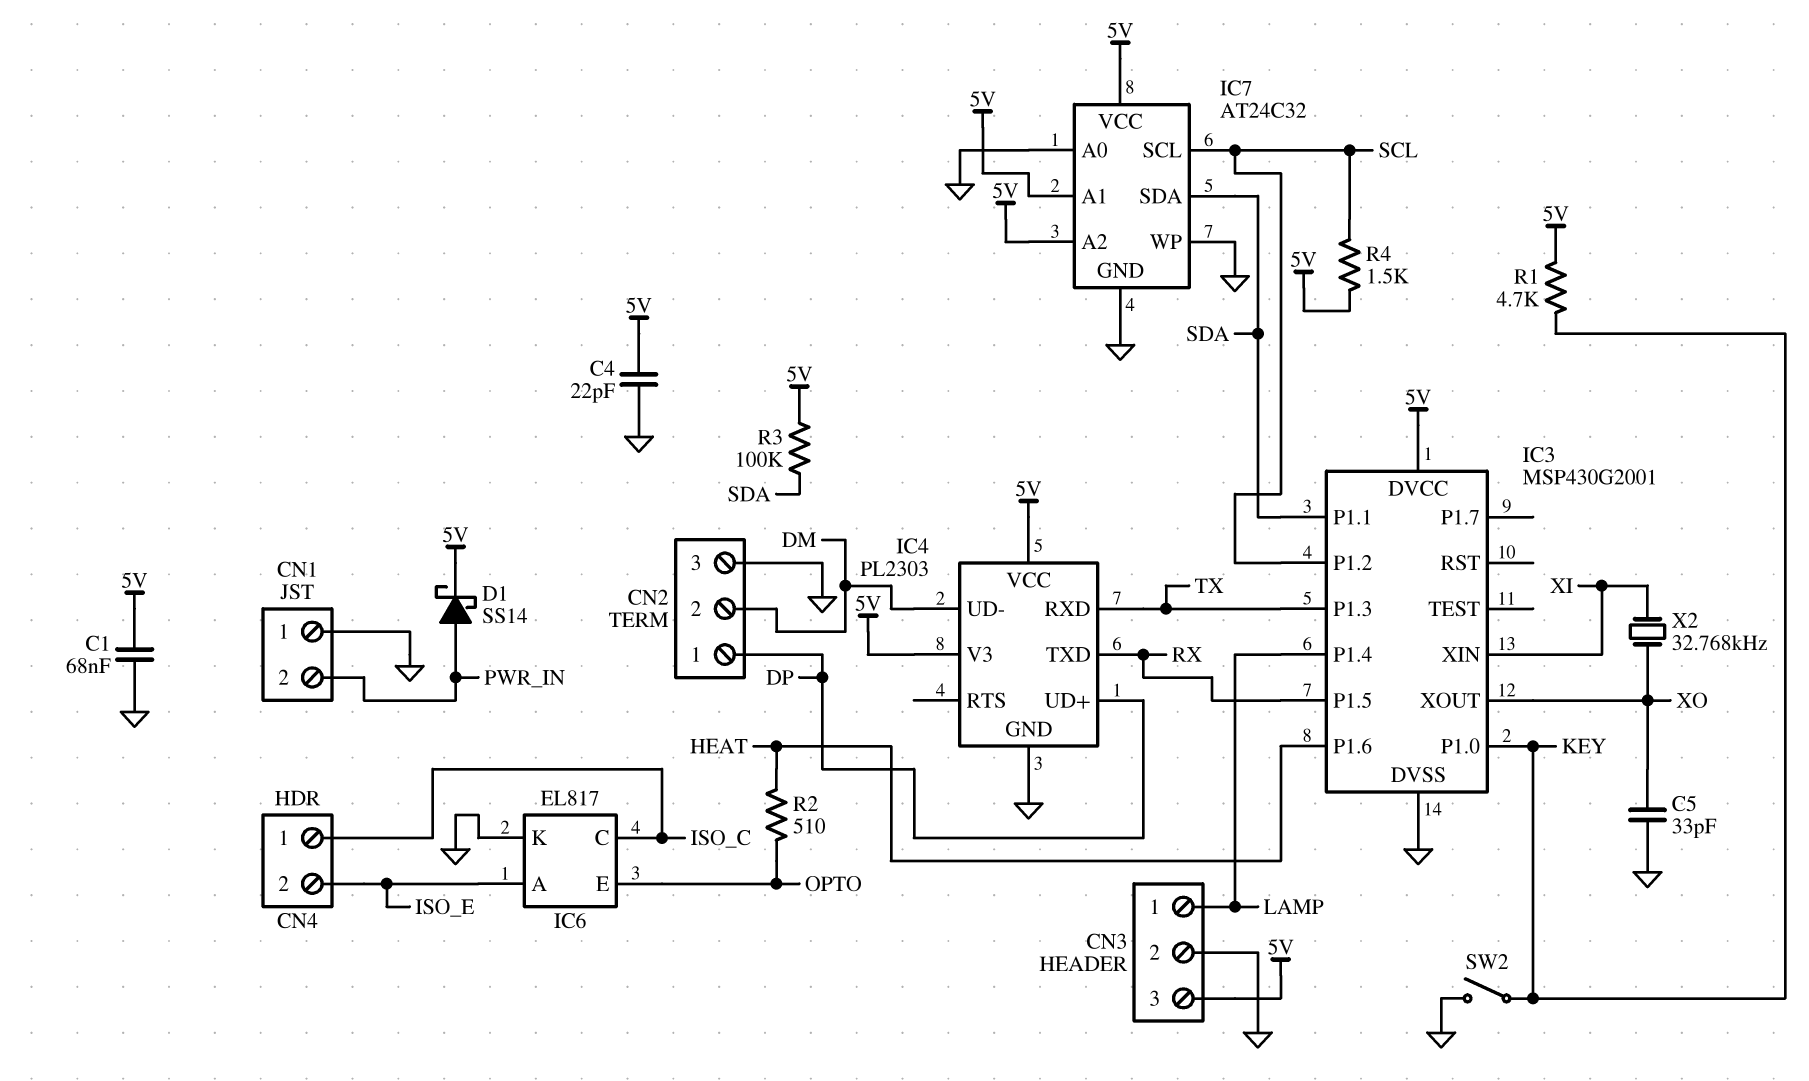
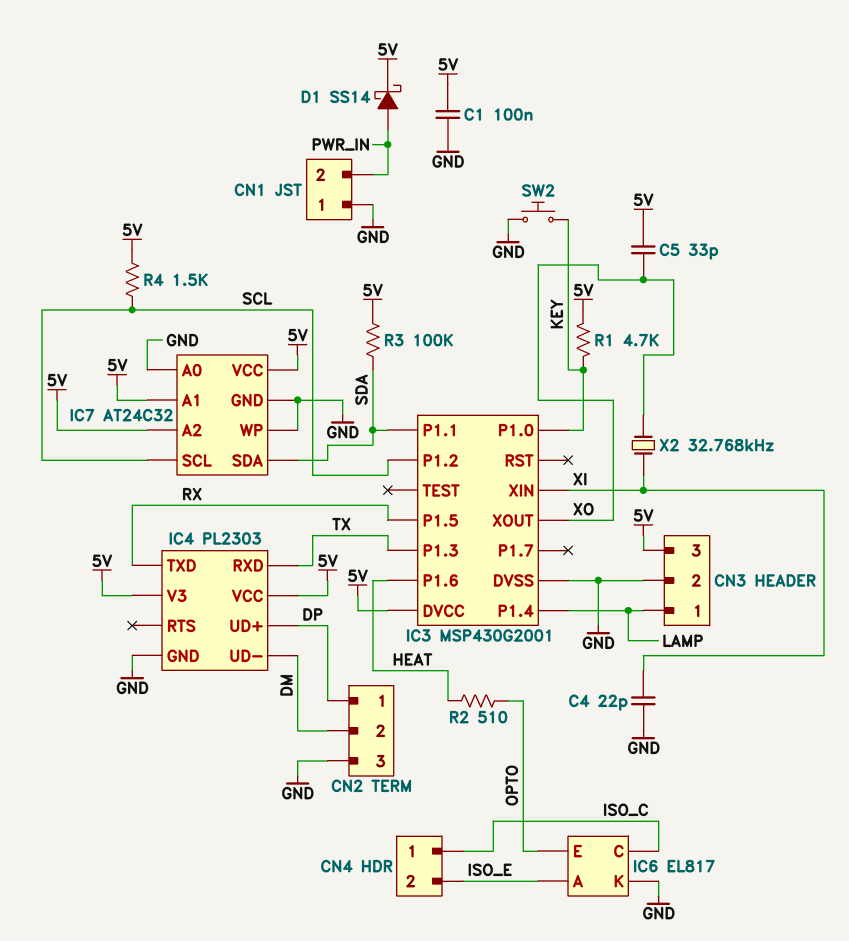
C1: 68nF (5V, GND) -> 100nF (5V, GND)
C4: 22pF (5V, GND) -> 22pF (GND, XI)
C5: 33pF (GND, XO) -> 33pF (5V, XO)
SW2: switch (GND, KEY) -> button (GND, KEY)

